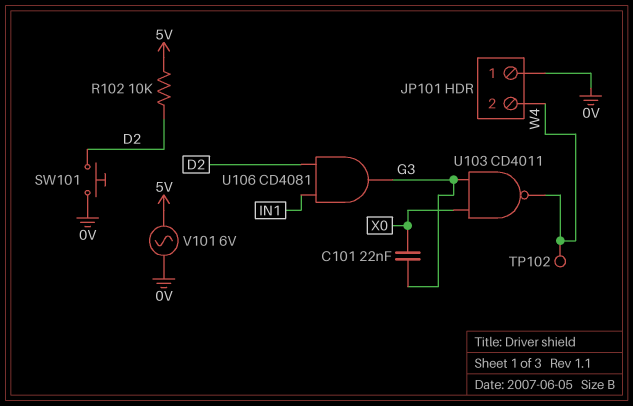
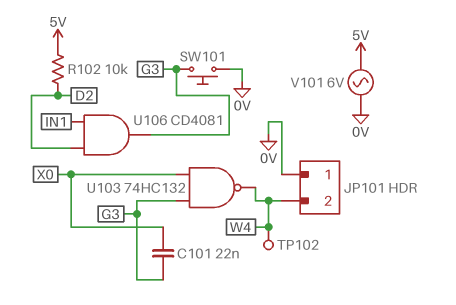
SW101: button (0V, D2) -> button (0V, G3)
U103: NAND CD4011 (in G3, in X0, out W4) -> NAND 74HC132 (in G3, in X0, out W4)

